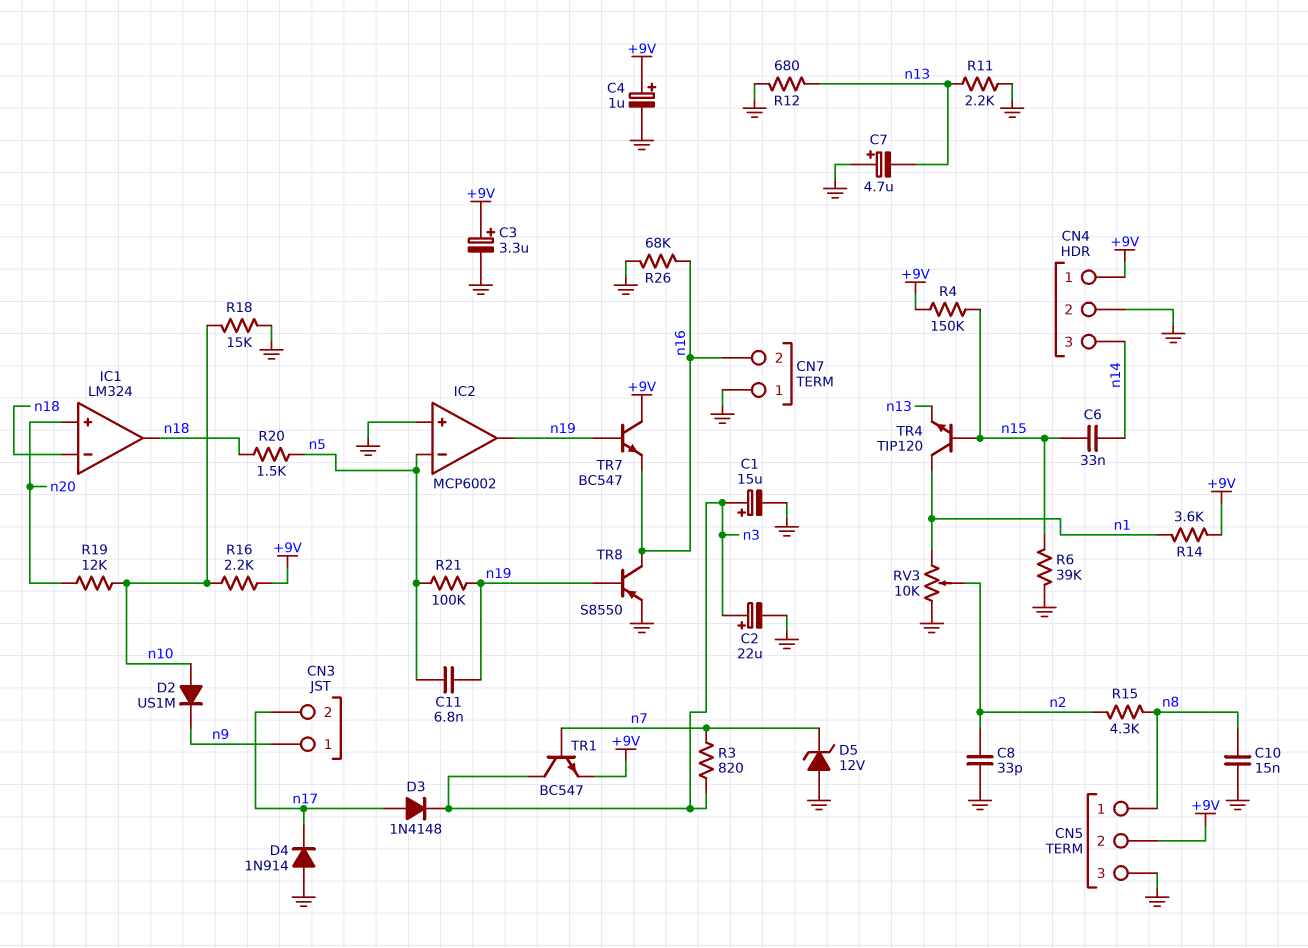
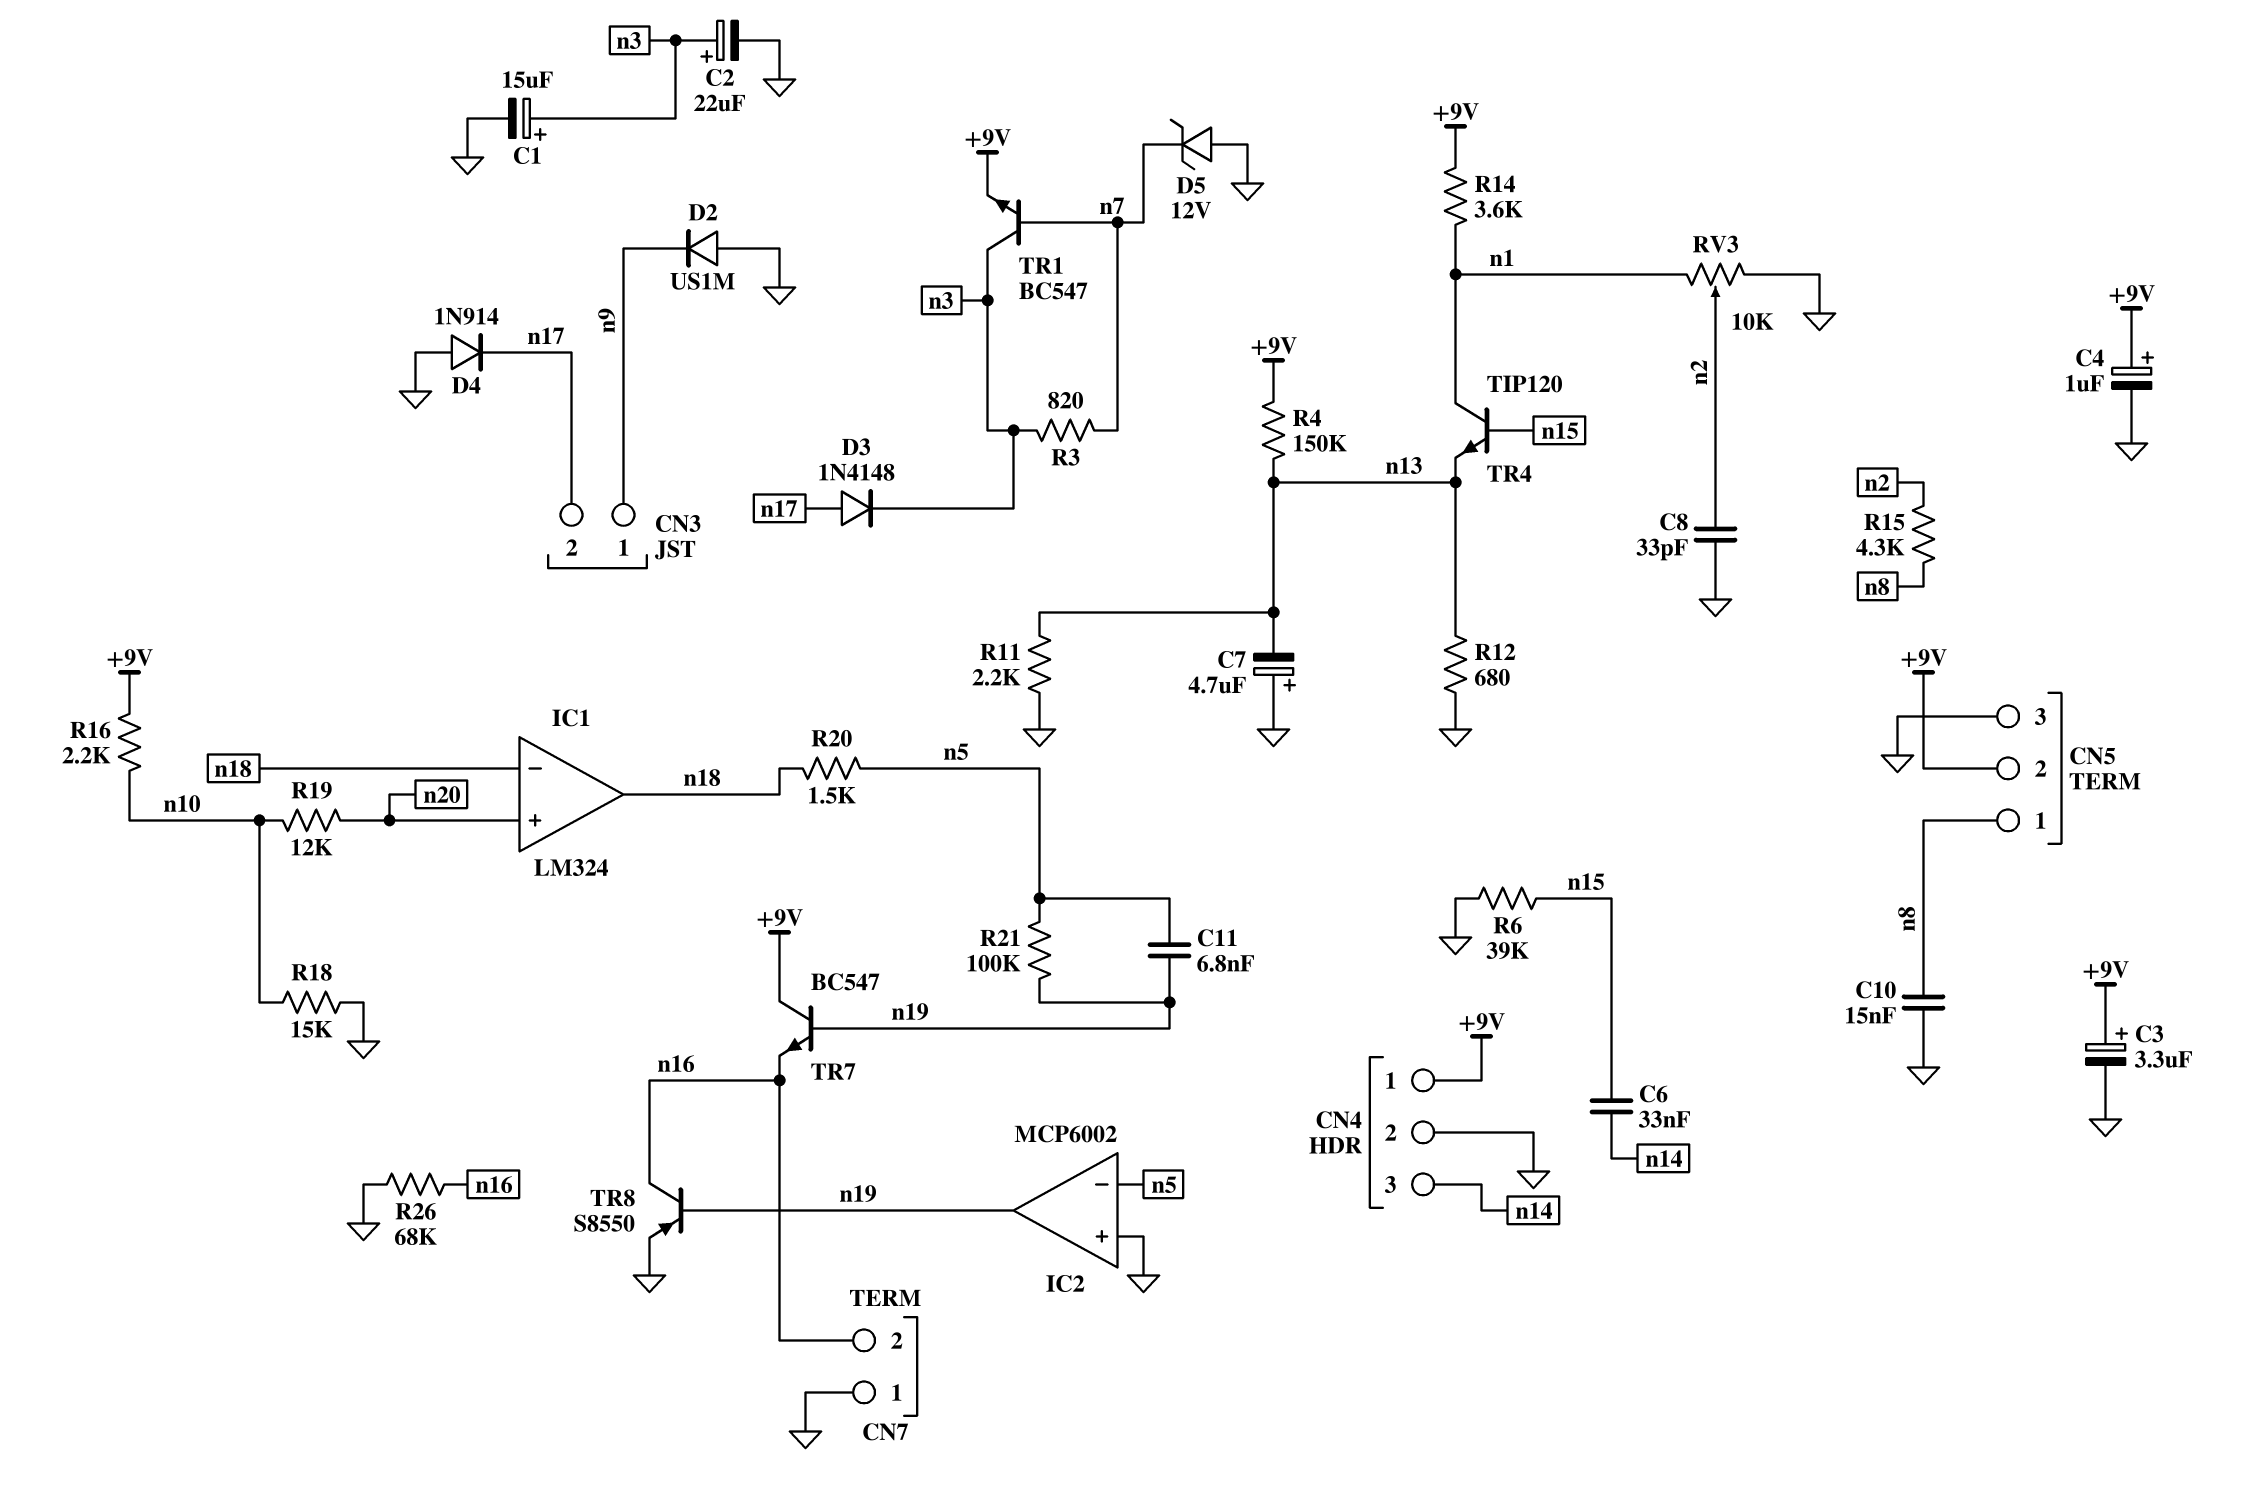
D2: diode US1M (A n10, K n9) -> diode US1M (A GND, K n9)
R4: 150k (+9V, n15) -> 150k (+9V, n13)

